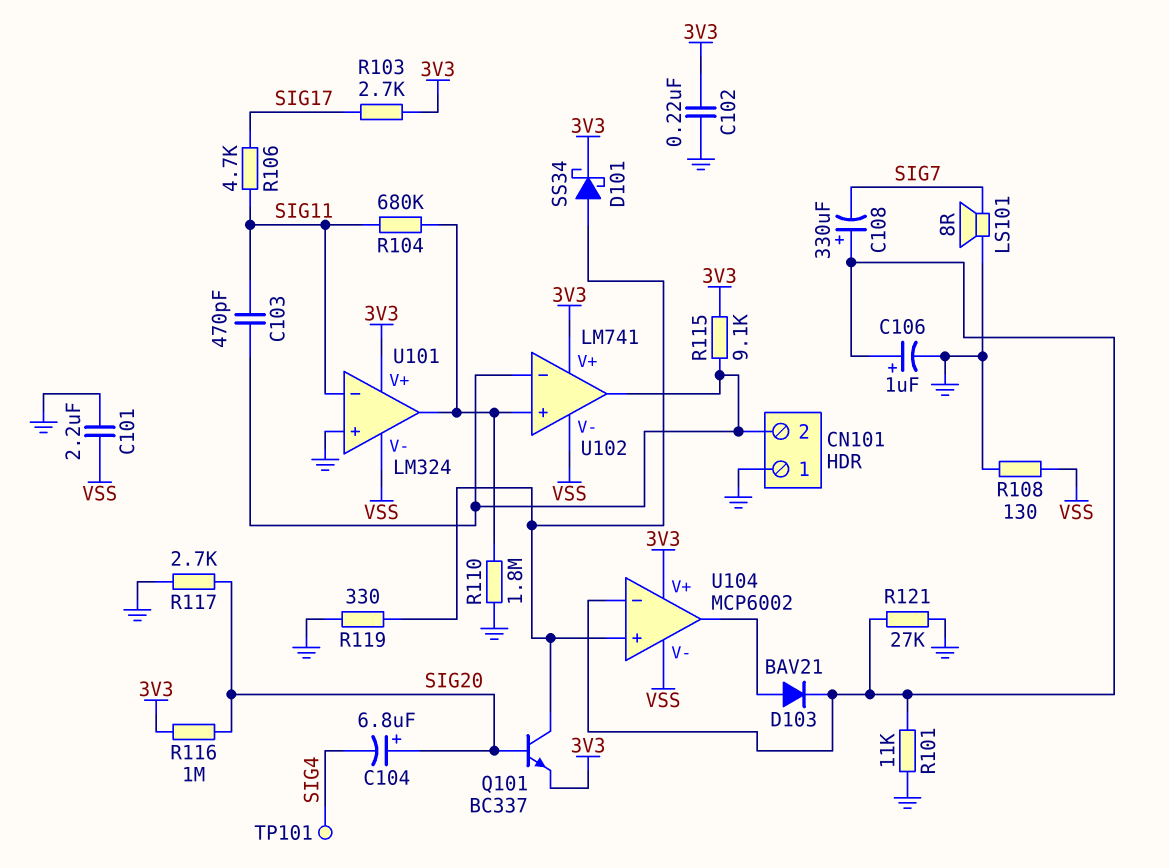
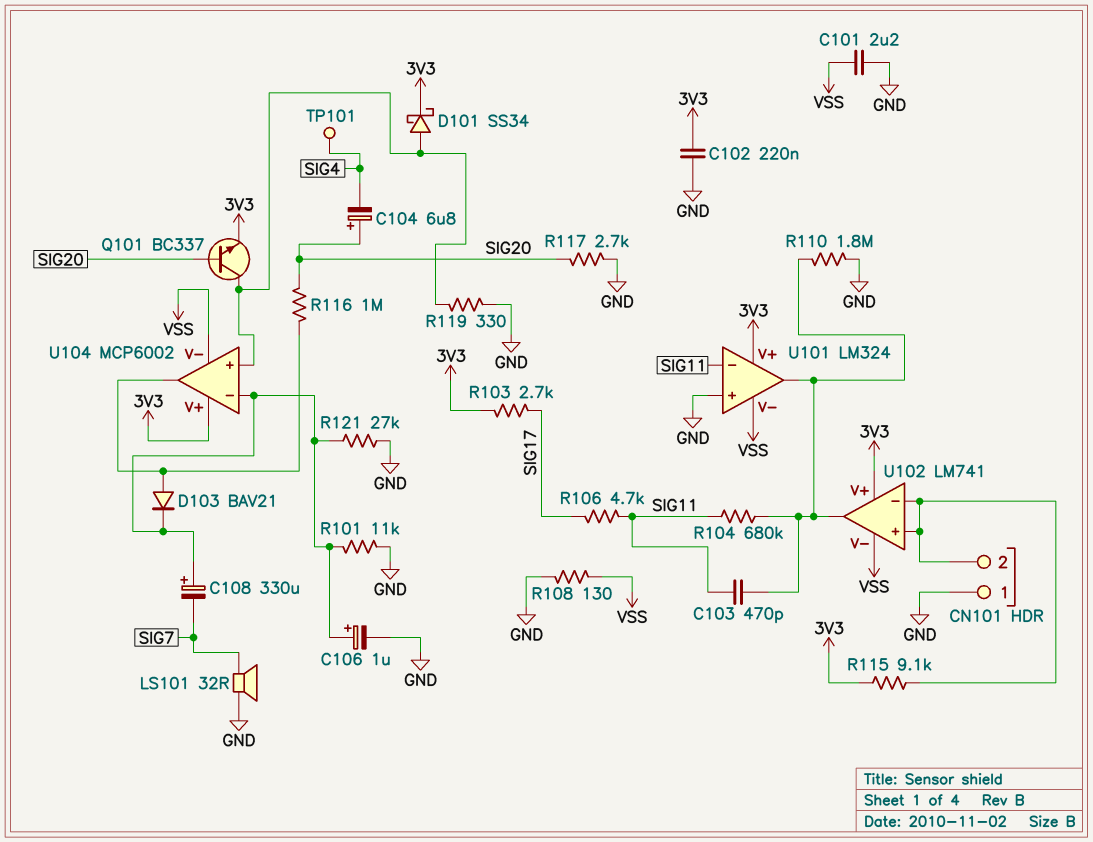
C103: 470pF (CN101/2, SIG11) -> 470pF (SIG11, U101/out)
LS101: speaker 8R (GND, SIG7) -> speaker 32R (GND, SIG7)
R116: 1M (3V3, SIG20) -> 1M (SIG20, U104/out)
U102 pin in+: U101/out -> CN101/2
U102 pin out: CN101/2 -> U101/out

